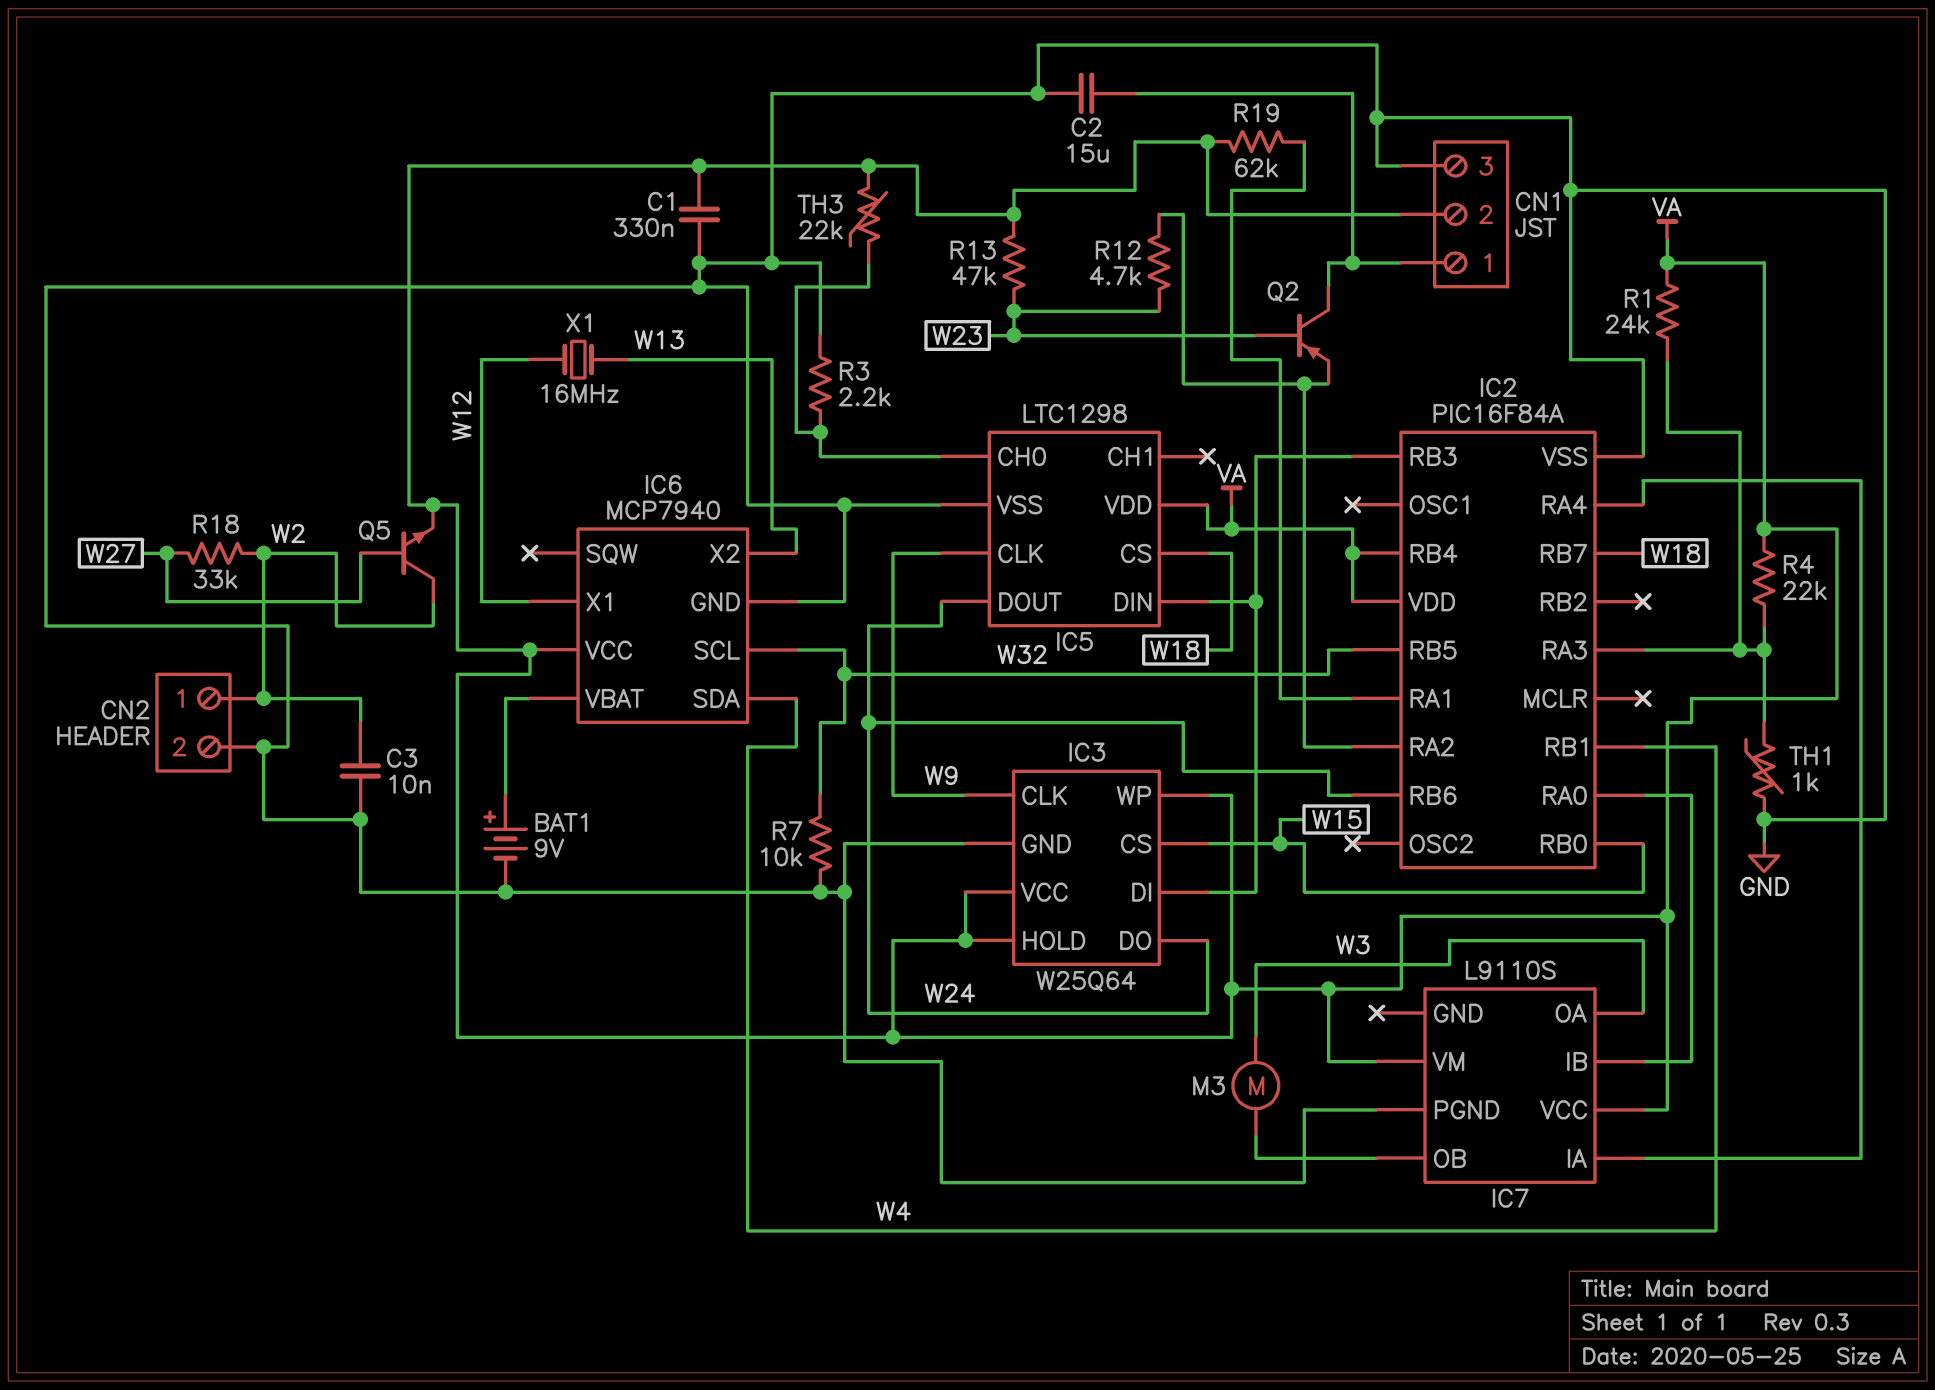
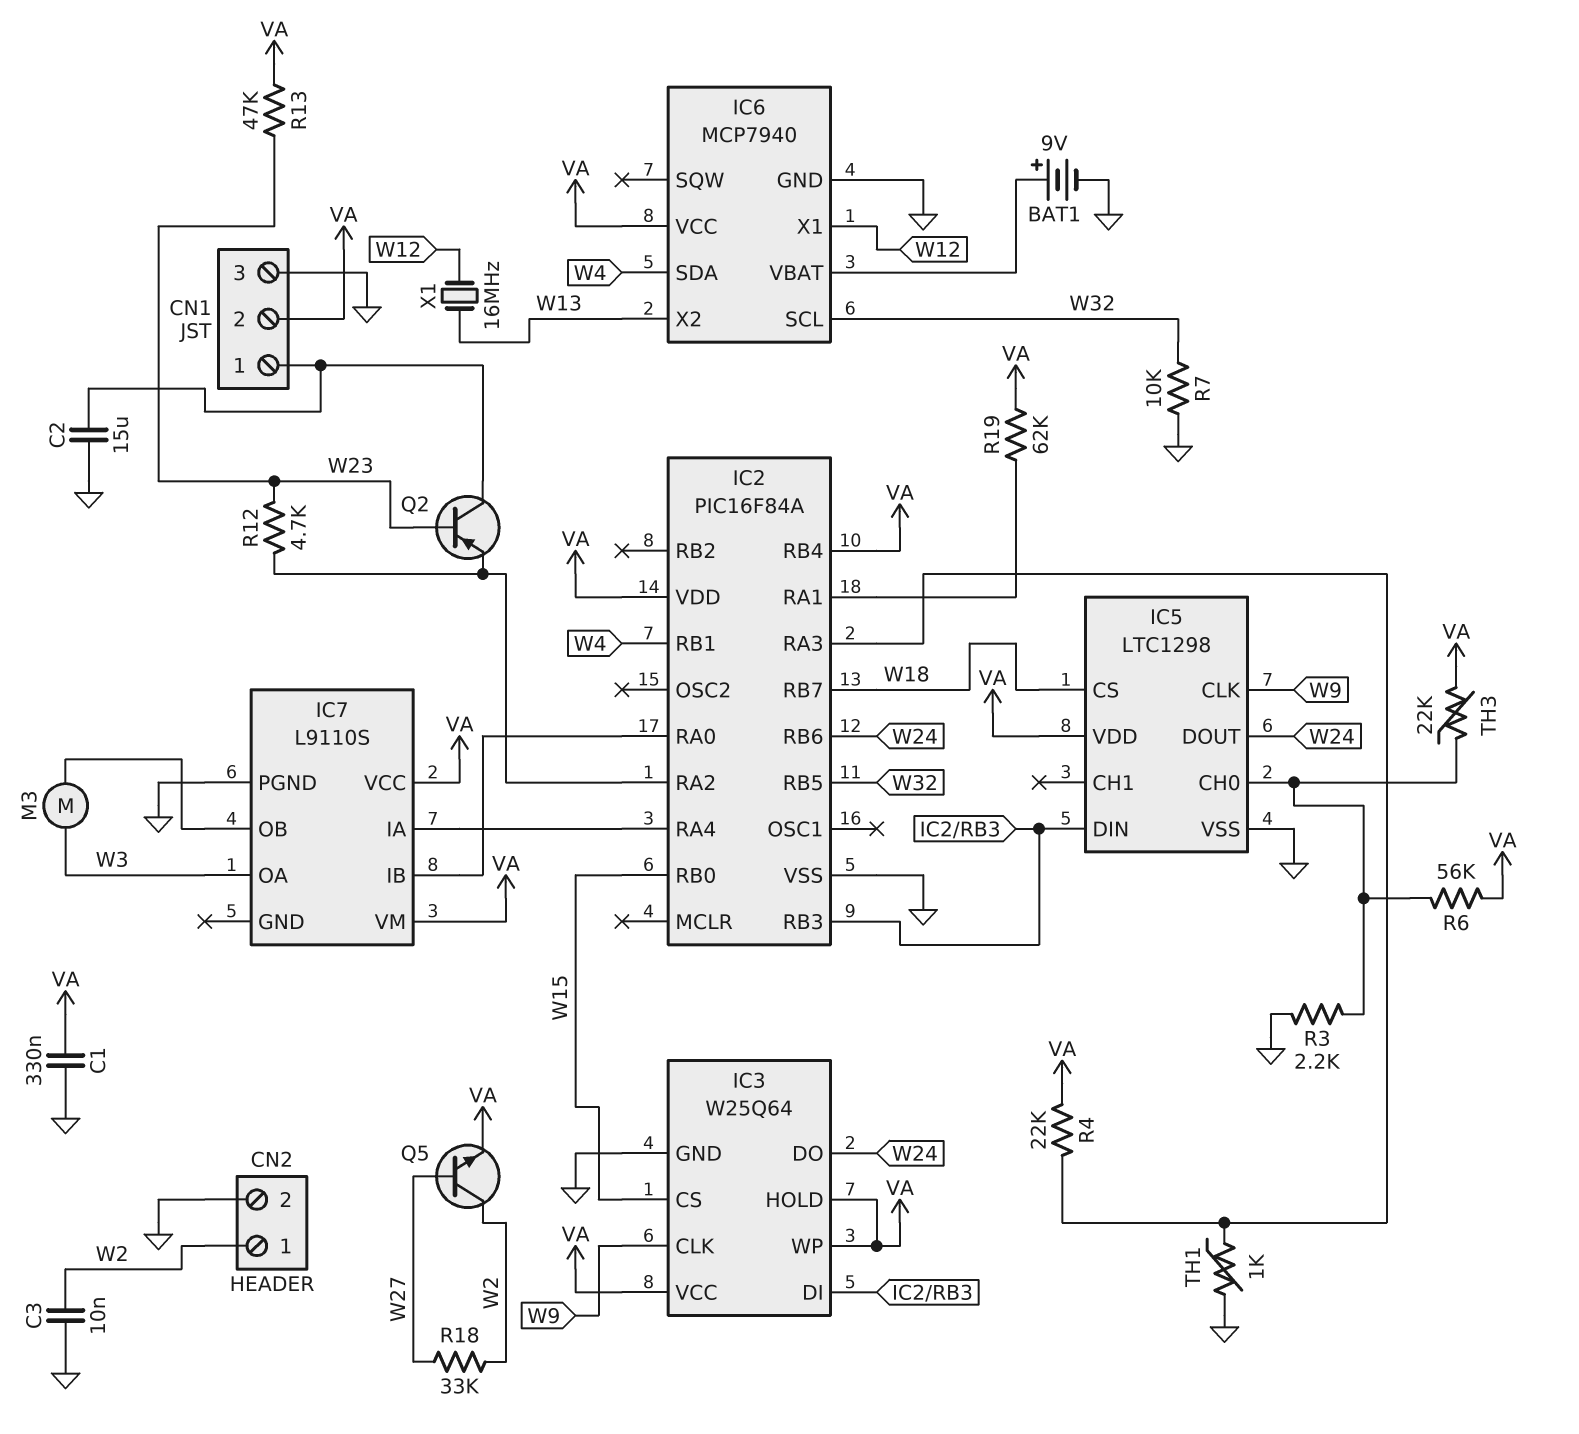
R1: 24k (IC2/RA3, VA) -> none
R6: none -> 56k (IC5/CH0, VA)

